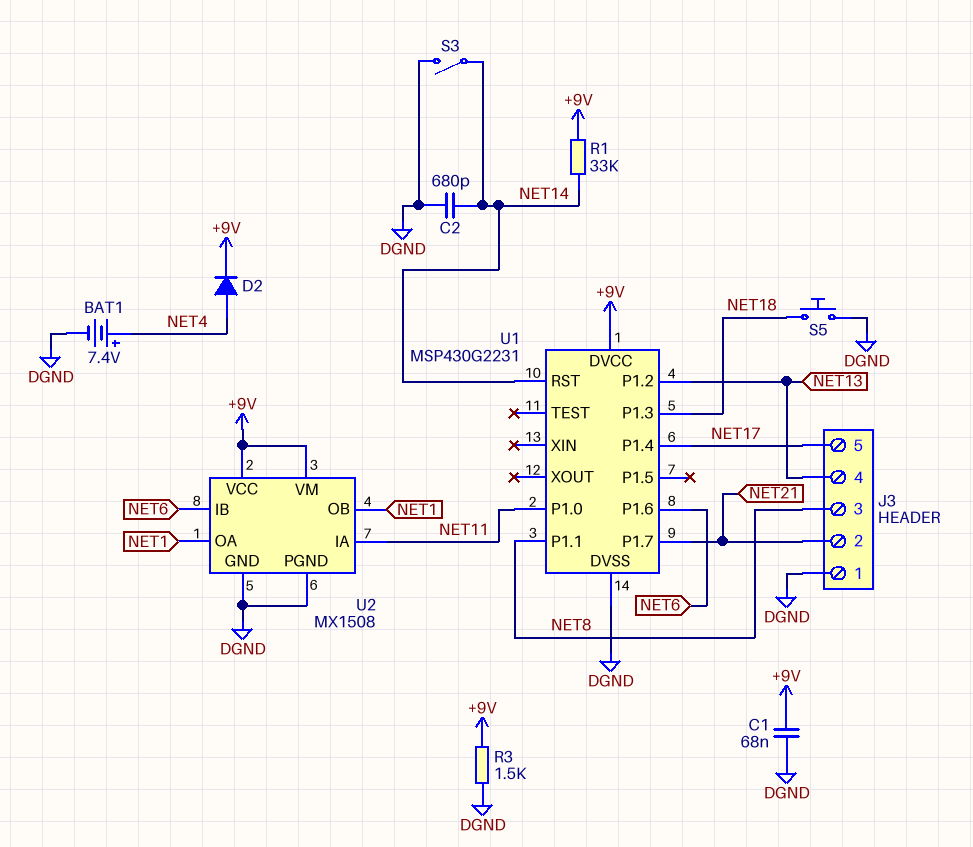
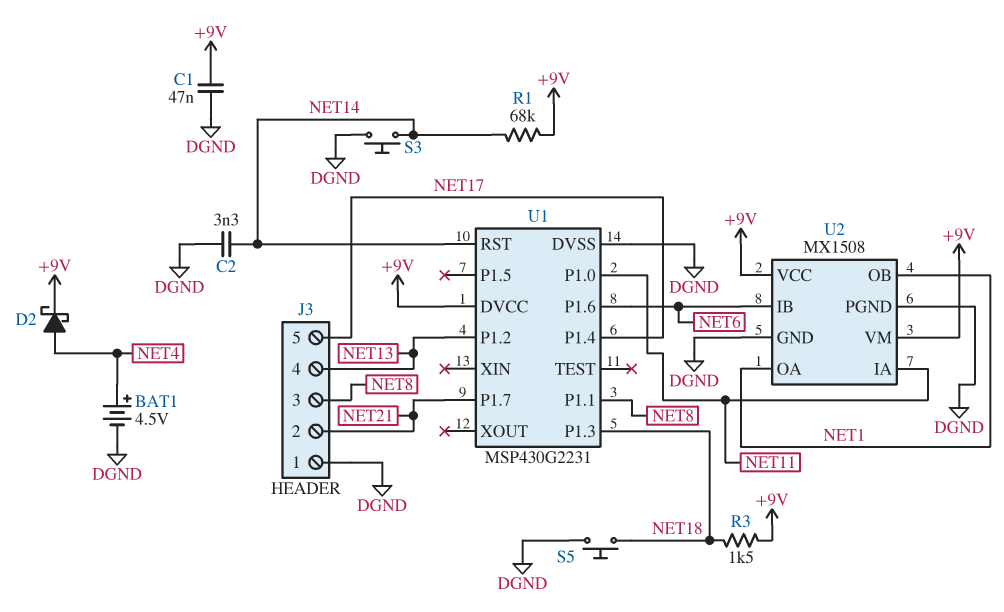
BAT1: 7.4V (plus NET4, minus DGND) -> 4.5V (plus NET4, minus DGND)
C1: 68nF (+9V, DGND) -> 47nF (+9V, DGND)
C2: 680pF (DGND, NET14) -> 3.3nF (DGND, NET14)
D2: diode (A NET4, K +9V) -> schottky (A NET4, K +9V)
R1: 33k (+9V, NET14) -> 68k (+9V, NET14)
R3: 1.5k (+9V, DGND) -> 1.5k (+9V, NET18)
S3: switch (DGND, NET14) -> button (DGND, NET14)

